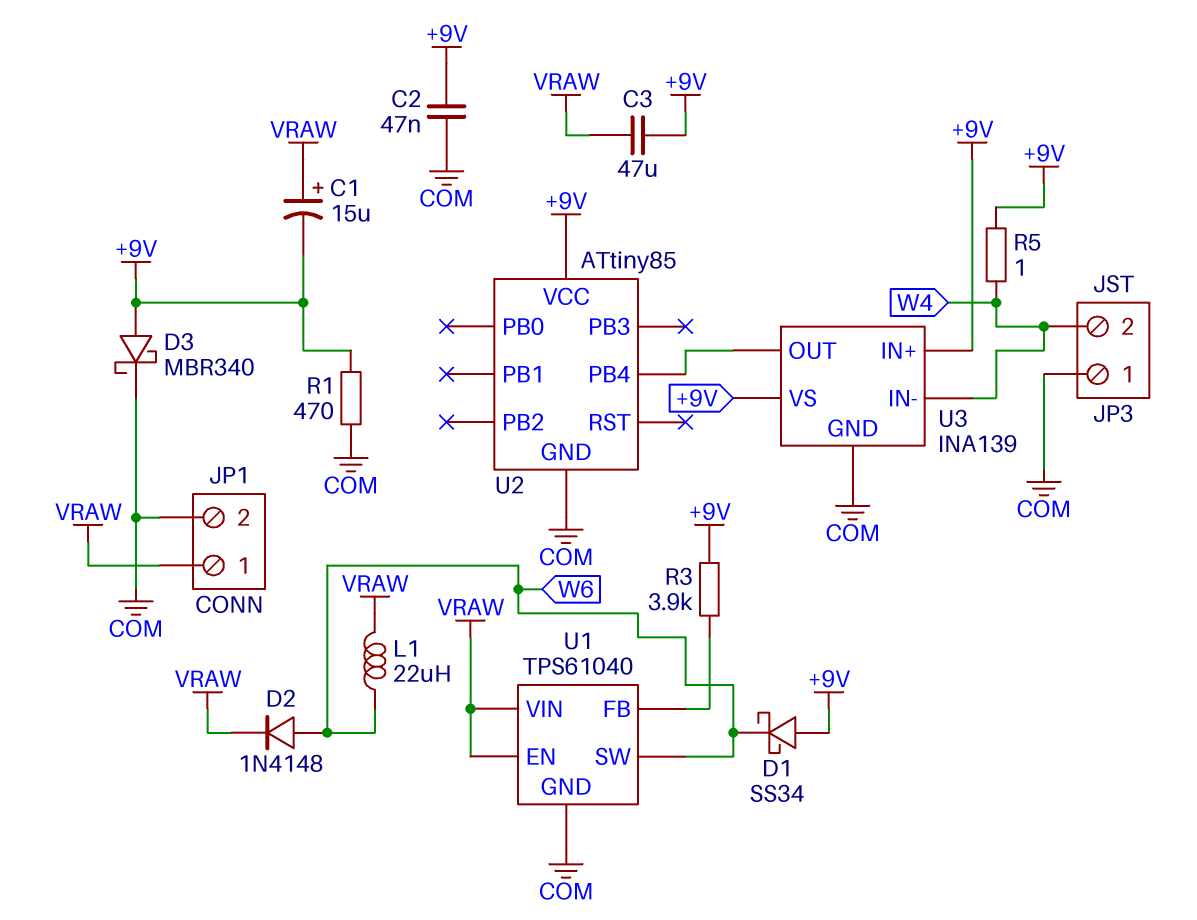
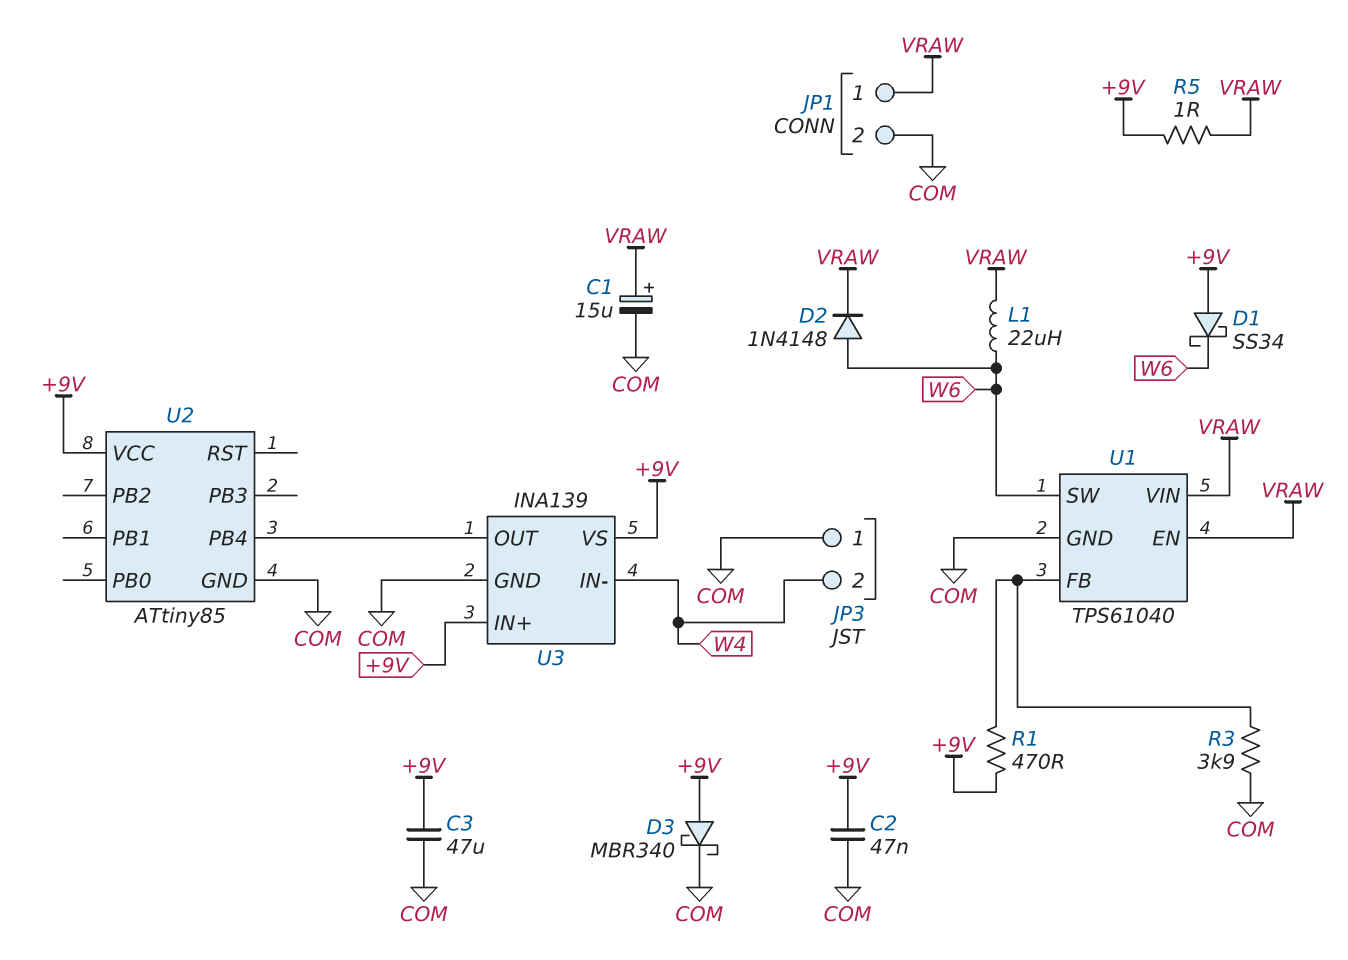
C1: 15uF (plus VRAW, minus +9V) -> 15uF (plus VRAW, minus COM)
C3: 47uF (+9V, VRAW) -> 47uF (+9V, COM)
R1: 470 (+9V, COM) -> 470 (+9V, U1/FB)
R3: 3.9k (+9V, U1/FB) -> 3.9k (COM, U1/FB)
R5: 1 (+9V, W4) -> 1 (+9V, VRAW)

